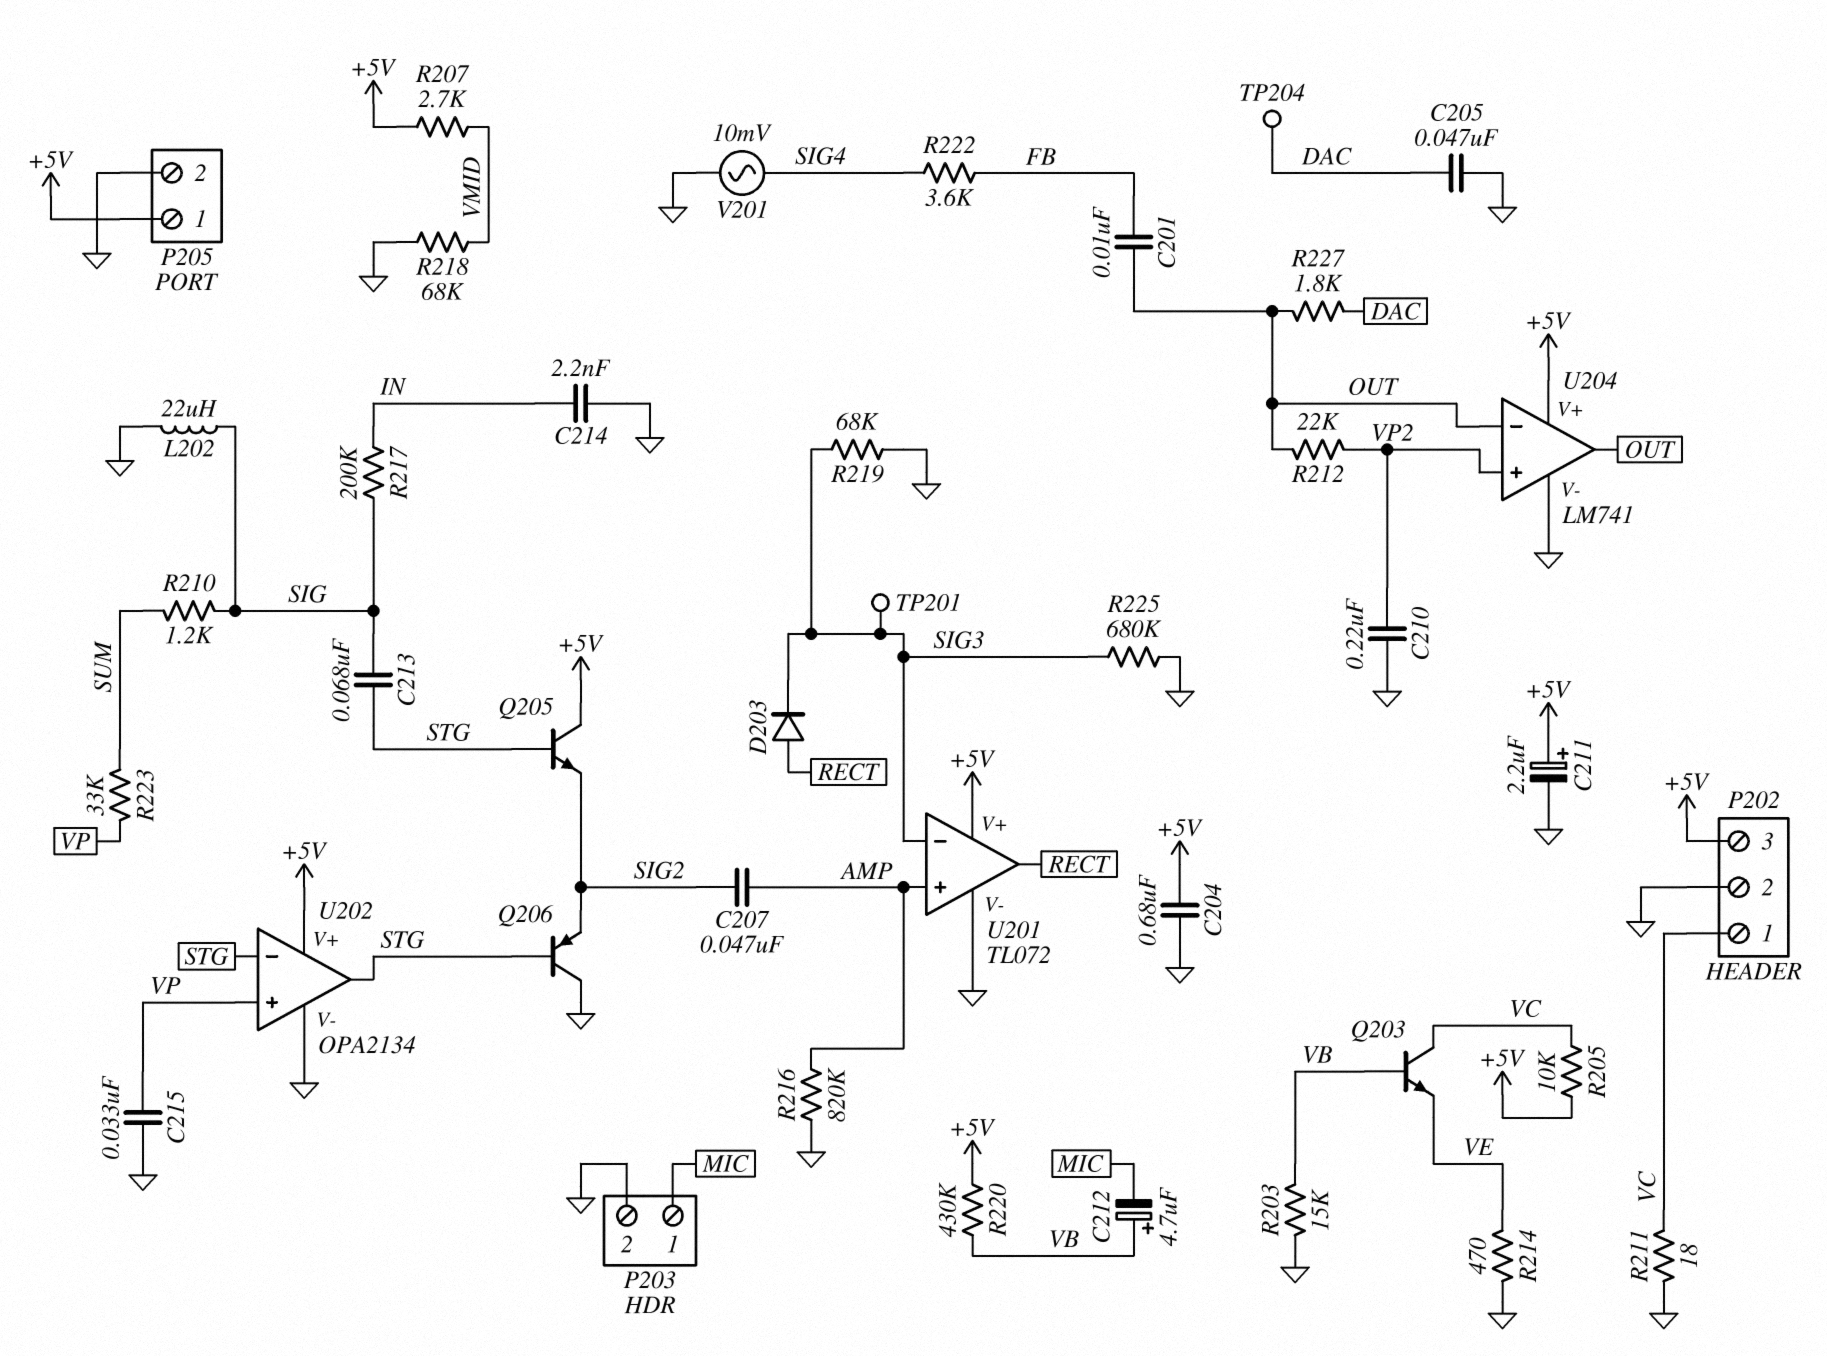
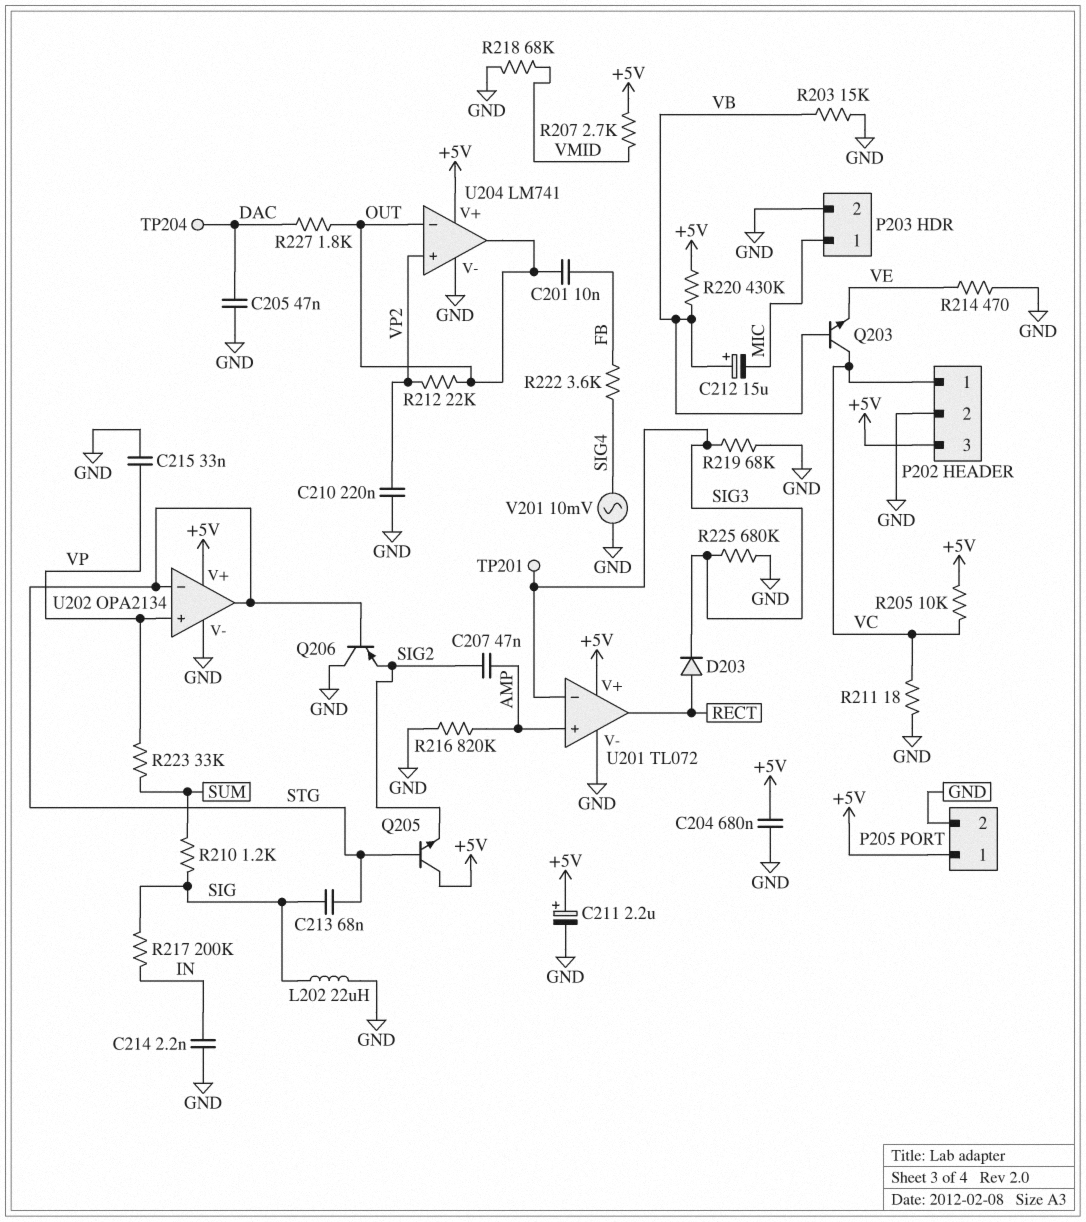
C212: 4.7uF (plus VB, minus MIC) -> 15uF (plus VB, minus MIC)

